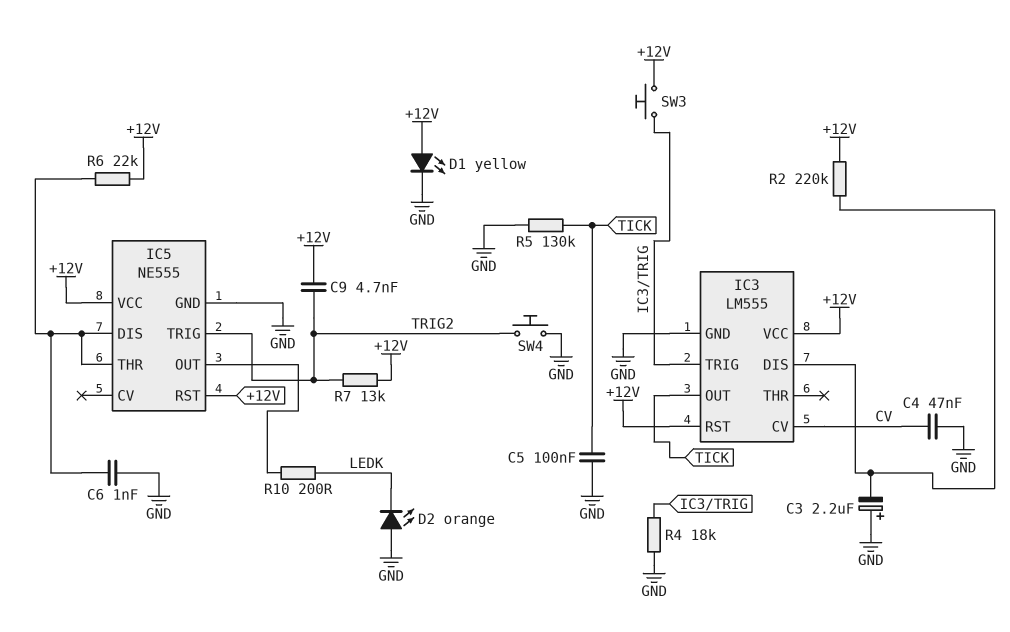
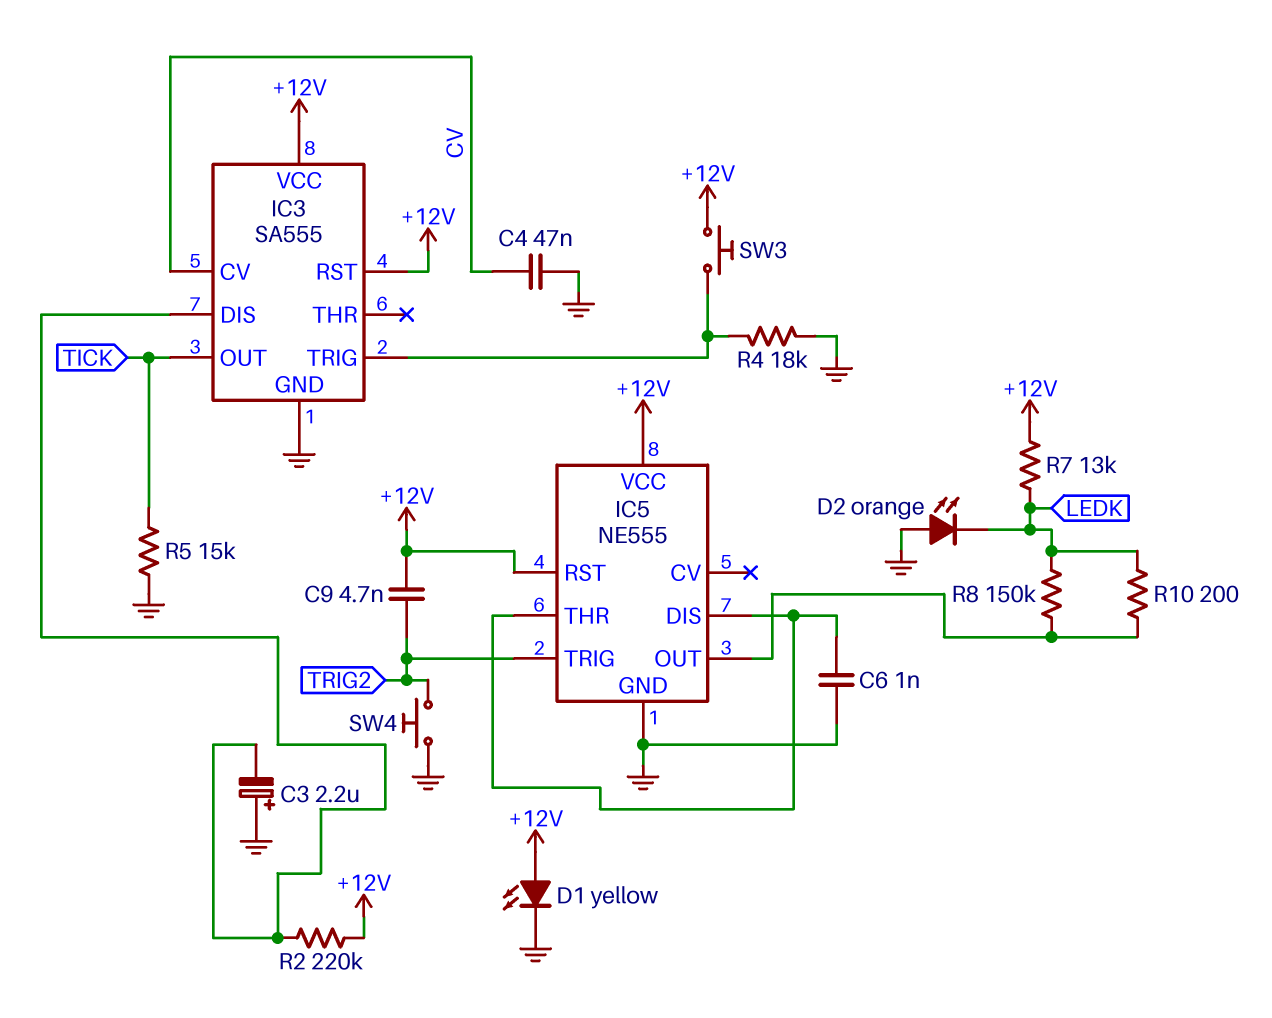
C5: 100nF (GND, TICK) -> none
IC3: LM555 -> SA555
R5: 130k (GND, TICK) -> 15k (GND, TICK)
R6: 22k (+12V, IC5/DIS) -> none
R7: 13k (+12V, TRIG2) -> 13k (+12V, LEDK)
R8: none -> 150k (IC5/OUT, LEDK)

